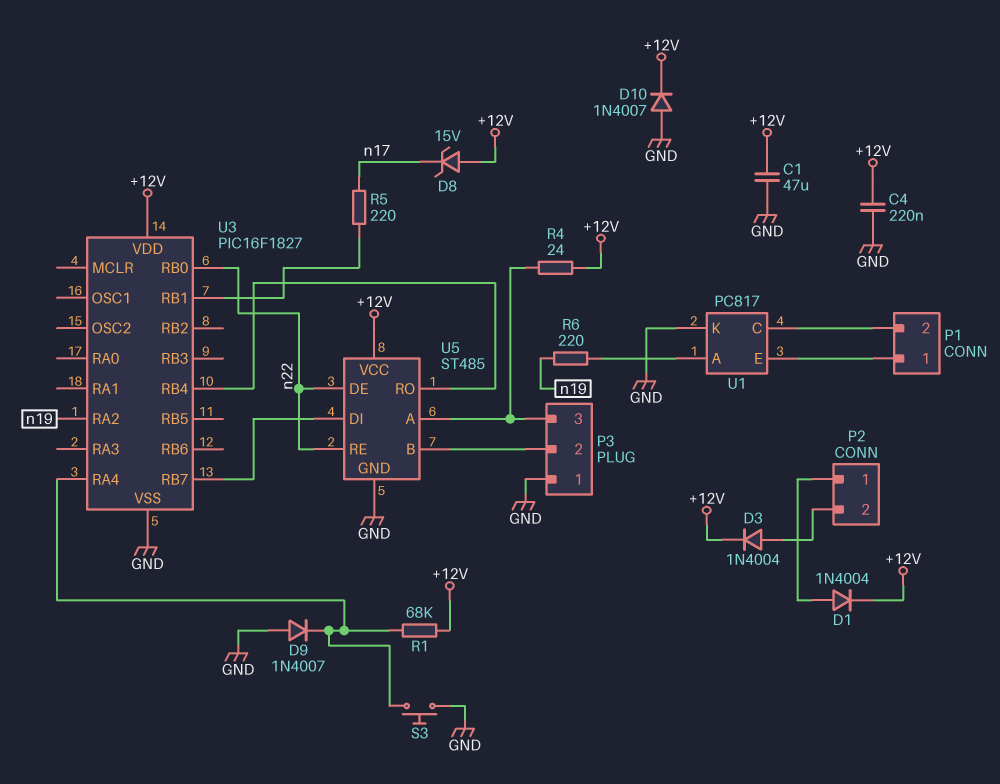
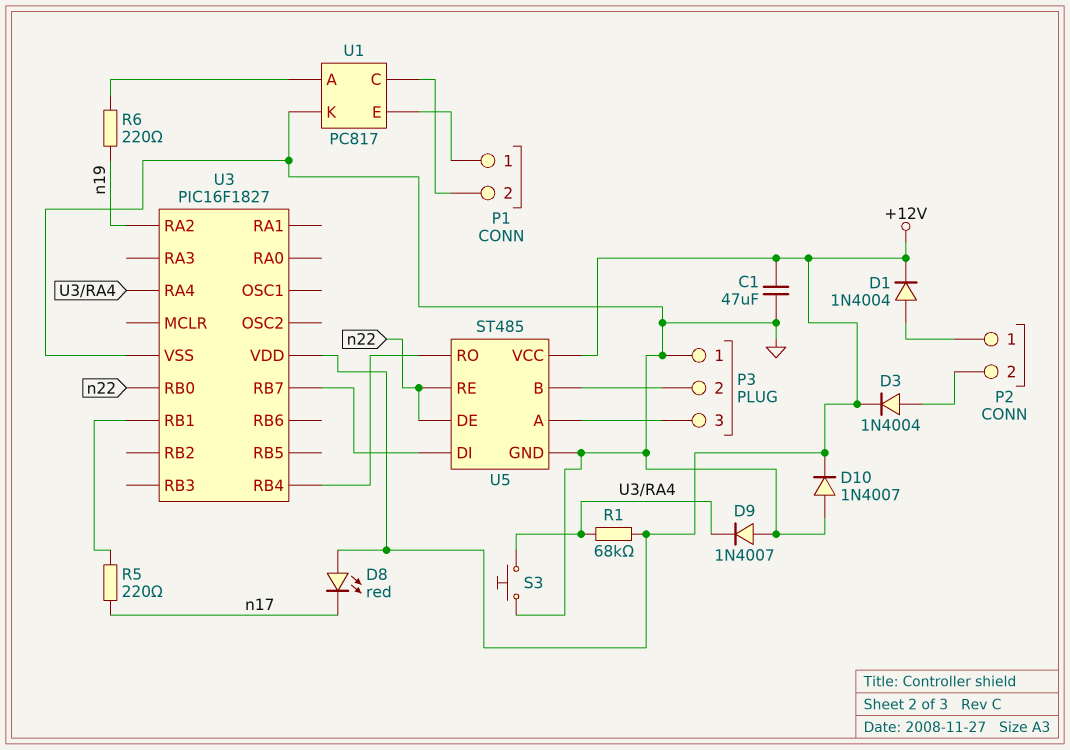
C4: 220nF (+12V, GND) -> none
D8: zener 15V (A +12V, K n17) -> LED red (A +12V, K n17)
R4: 24 (+12V, P3/3) -> none

